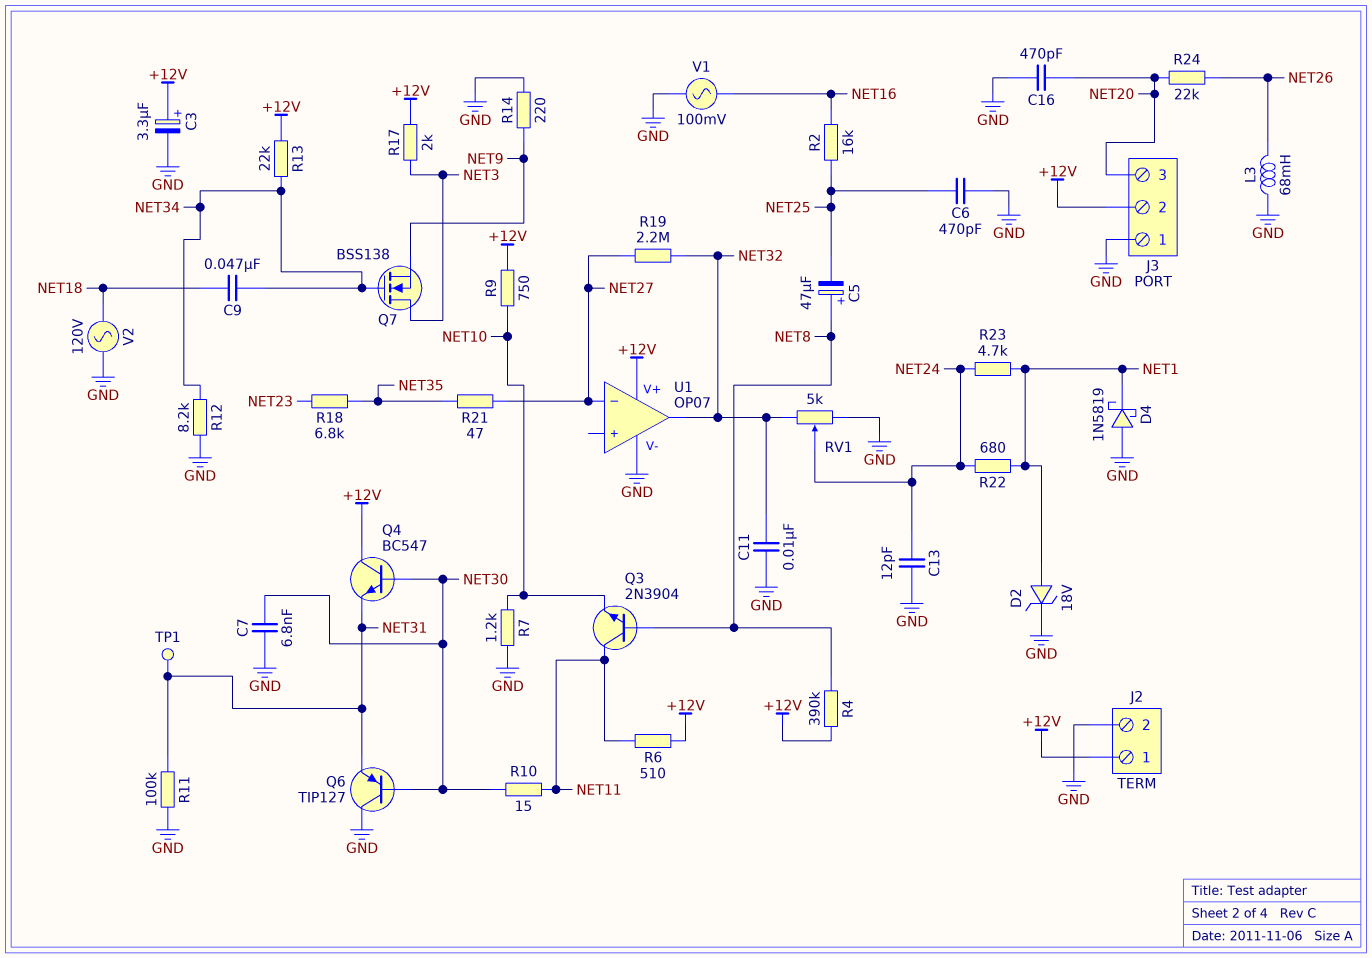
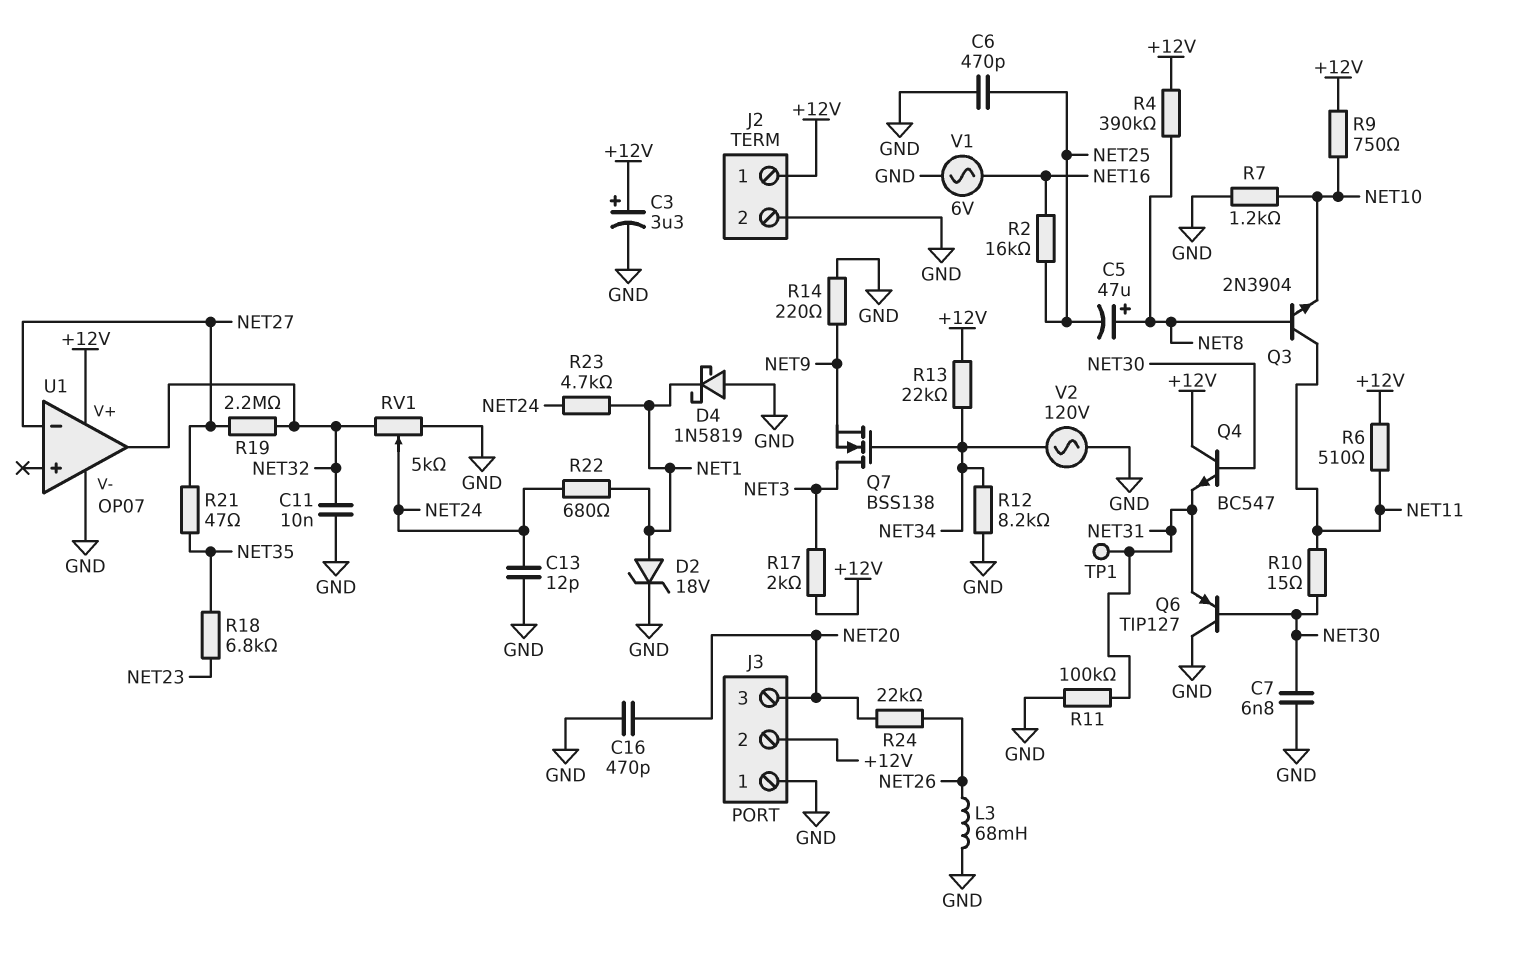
C9: 47nF (NET18, NET34) -> none
V1: AC 100mV (GND, NET16) -> AC 6V (GND, NET16)
V2: AC 120V (GND, NET18) -> AC 120V (GND, NET34)

